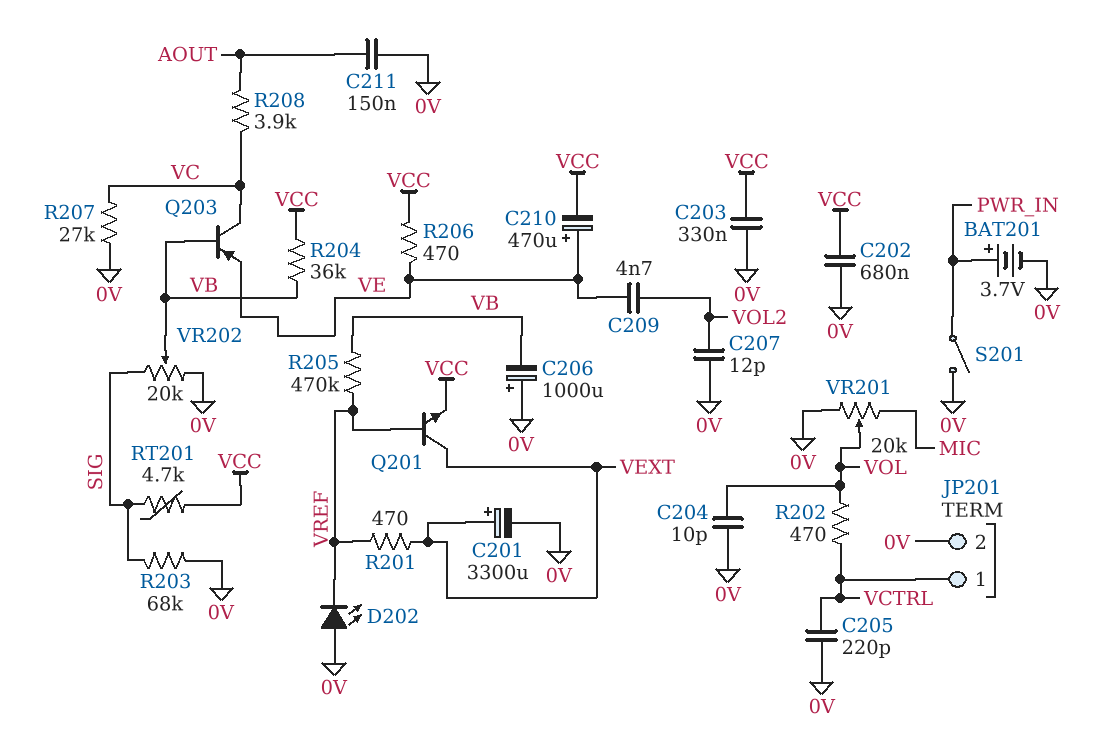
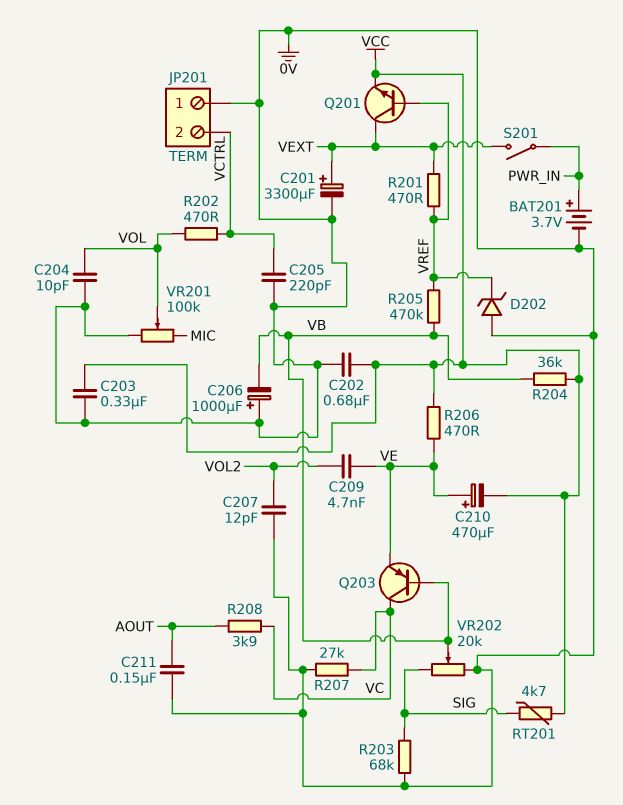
D202: LED (A 0V, K VREF) -> zener (A 0V, K VREF)
JP201 pin 1: VCTRL -> 0V
JP201 pin 2: 0V -> VCTRL
S201: switch (0V, PWR_IN) -> switch (PWR_IN, VEXT)
VR201: 20k (0V, MIC, wiper VOL) -> 100k (0V, MIC, wiper VOL)

